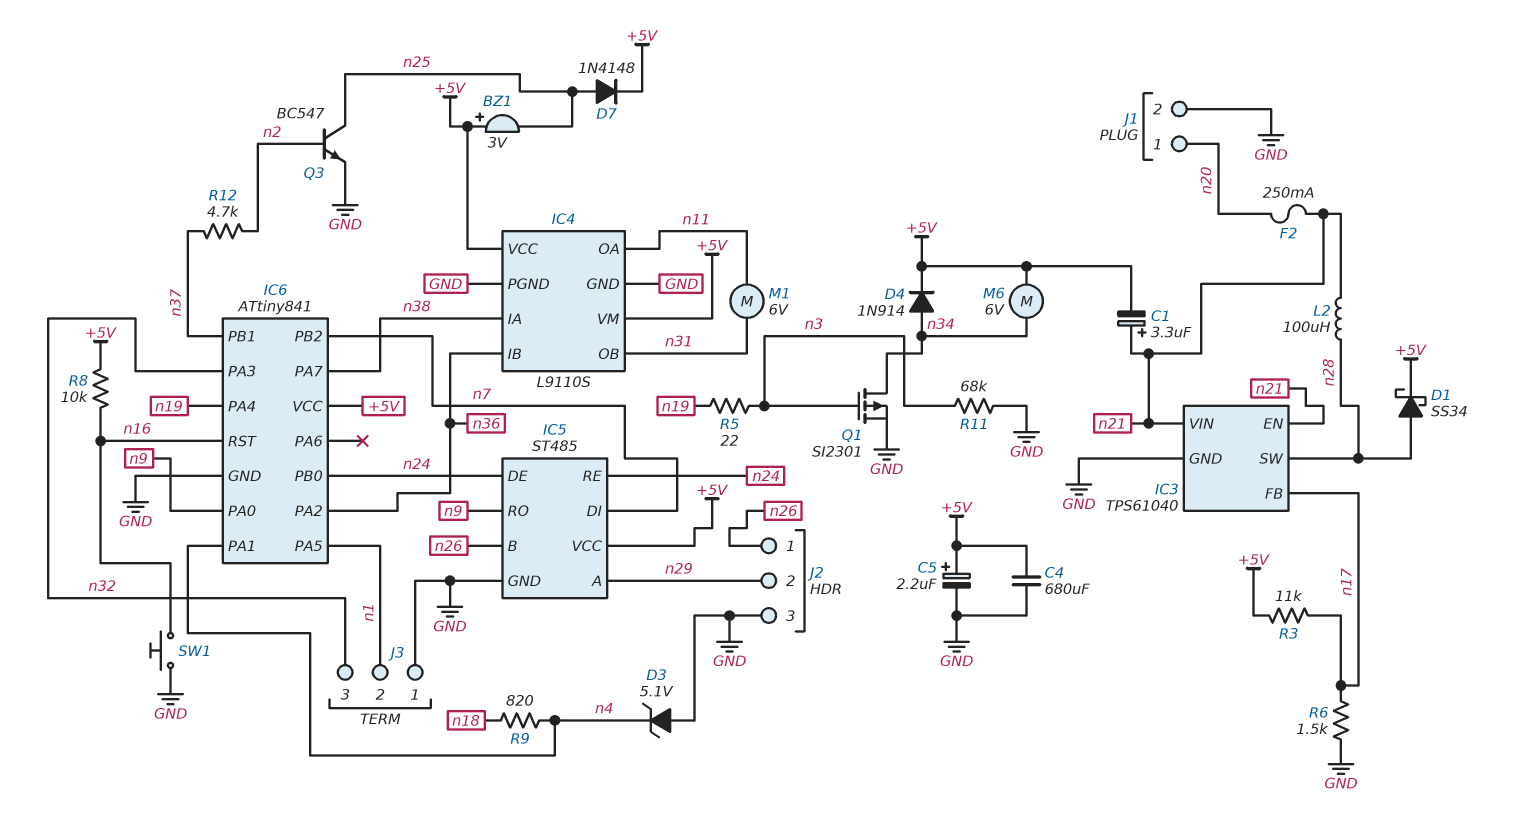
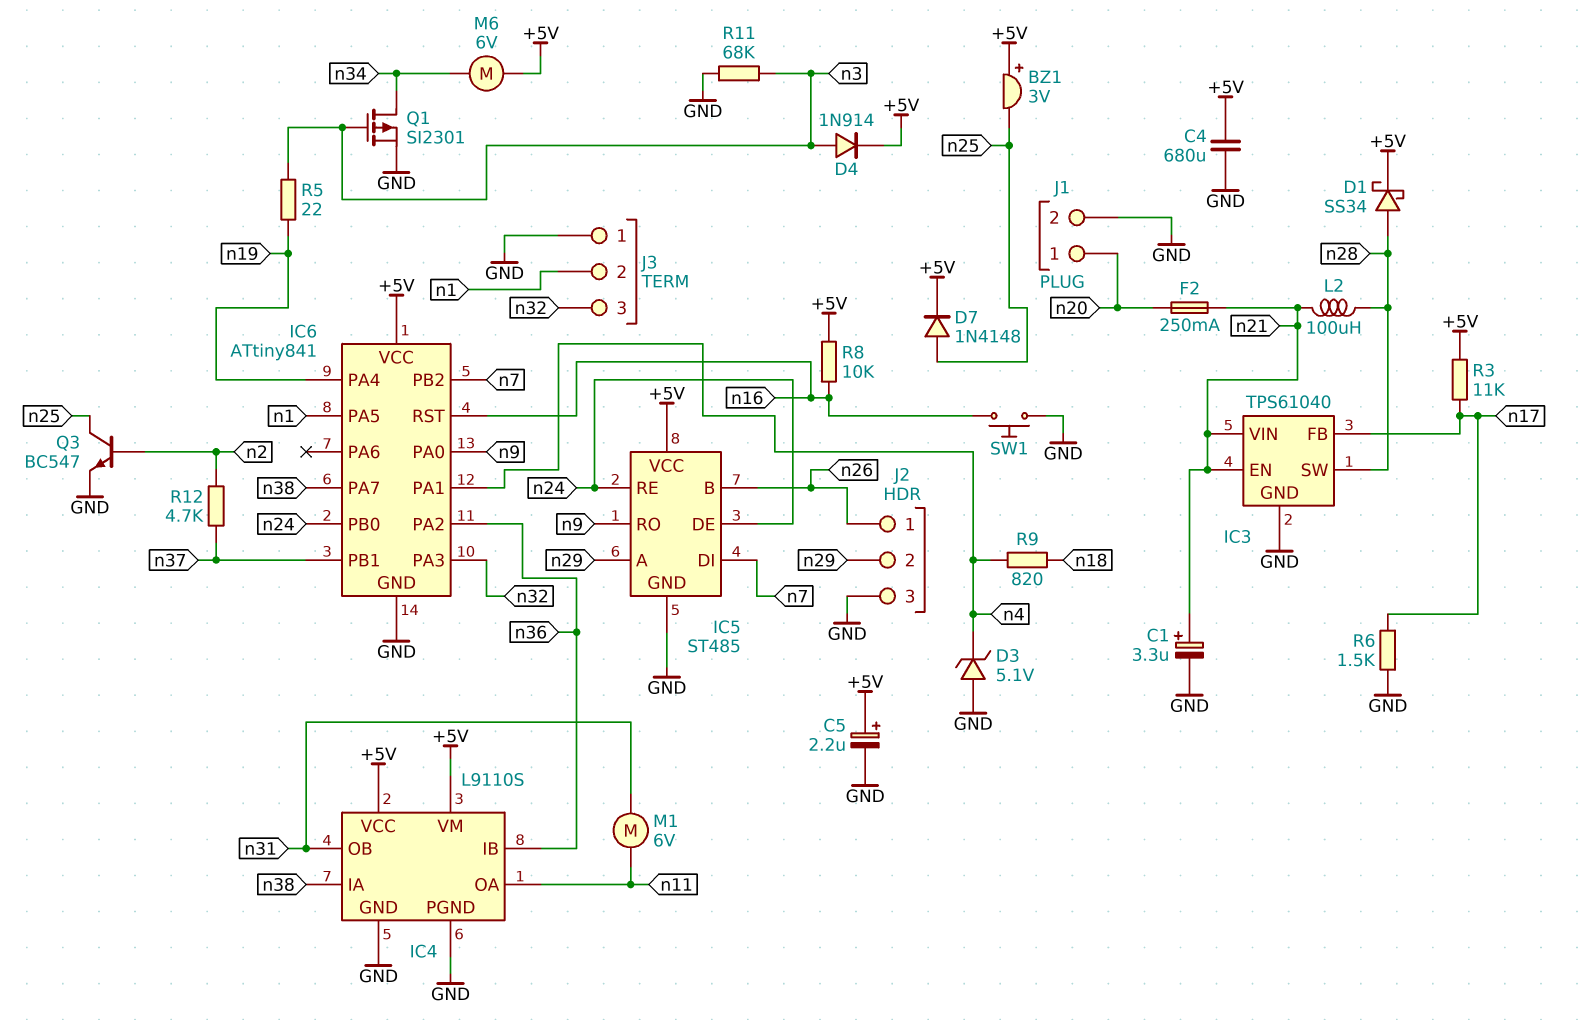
C1: 3.3uF (plus n21, minus +5V) -> 3.3uF (plus n21, minus GND)
D4: diode 1N914 (A n34, K +5V) -> diode 1N914 (A n3, K +5V)

